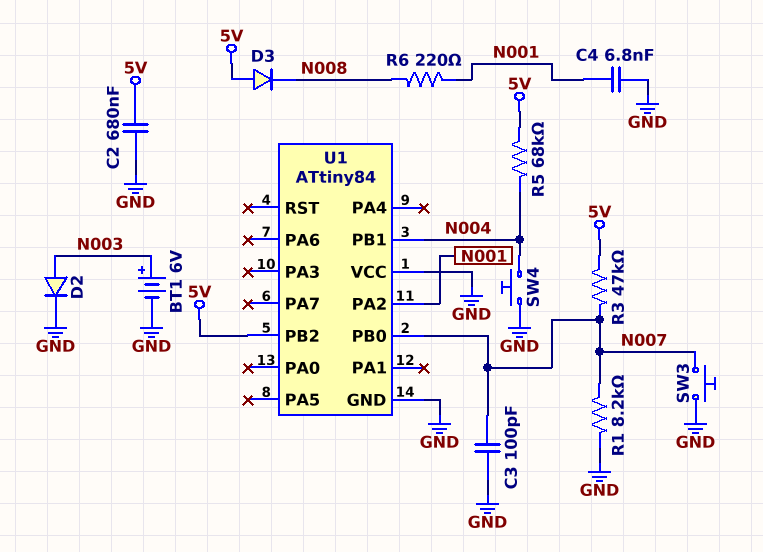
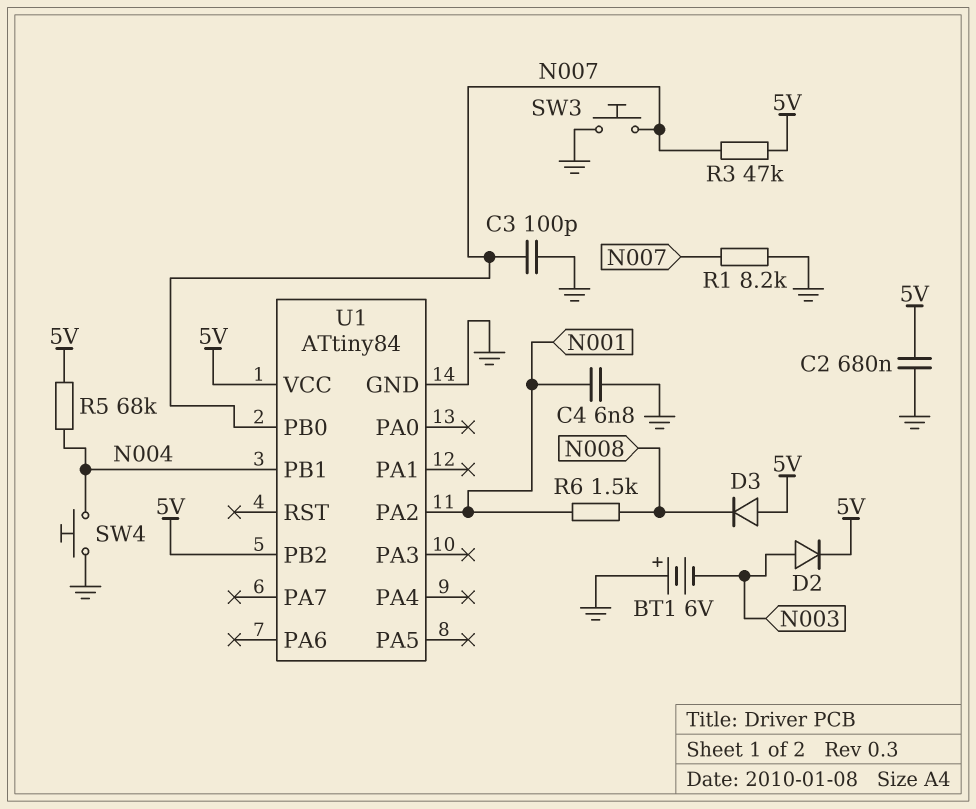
BT1: 6V (plus N003, minus GND) -> 6V (plus GND, minus N003)
D2: diode (A N003, K GND) -> diode (A N003, K 5V)
R6: 220 (N001, N008) -> 1.5k (N001, N008)
U1 pin VCC: GND -> 5V

